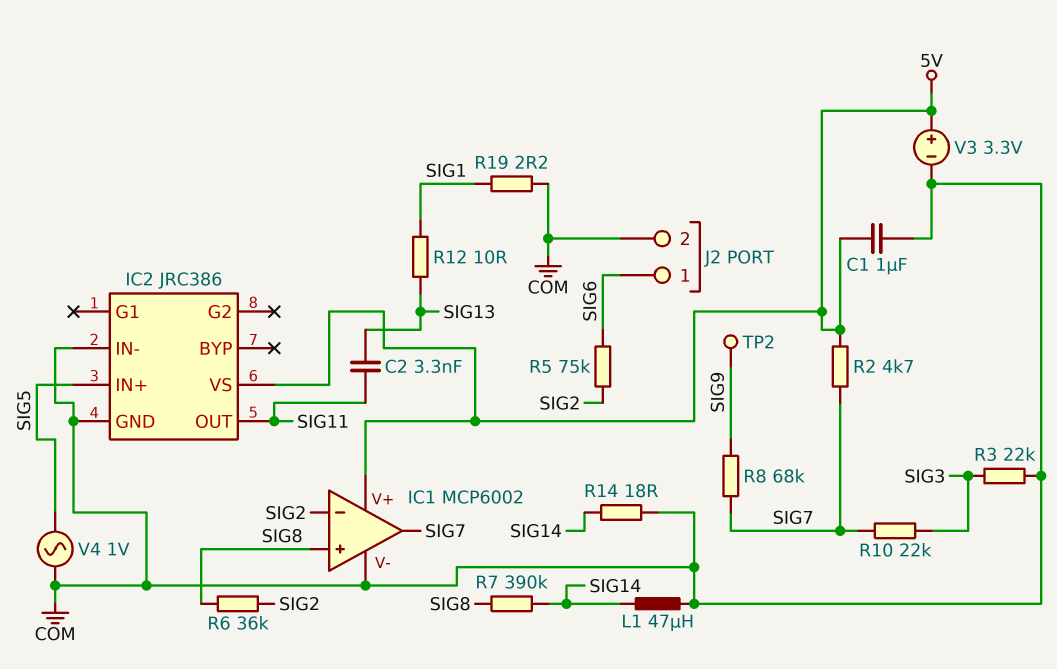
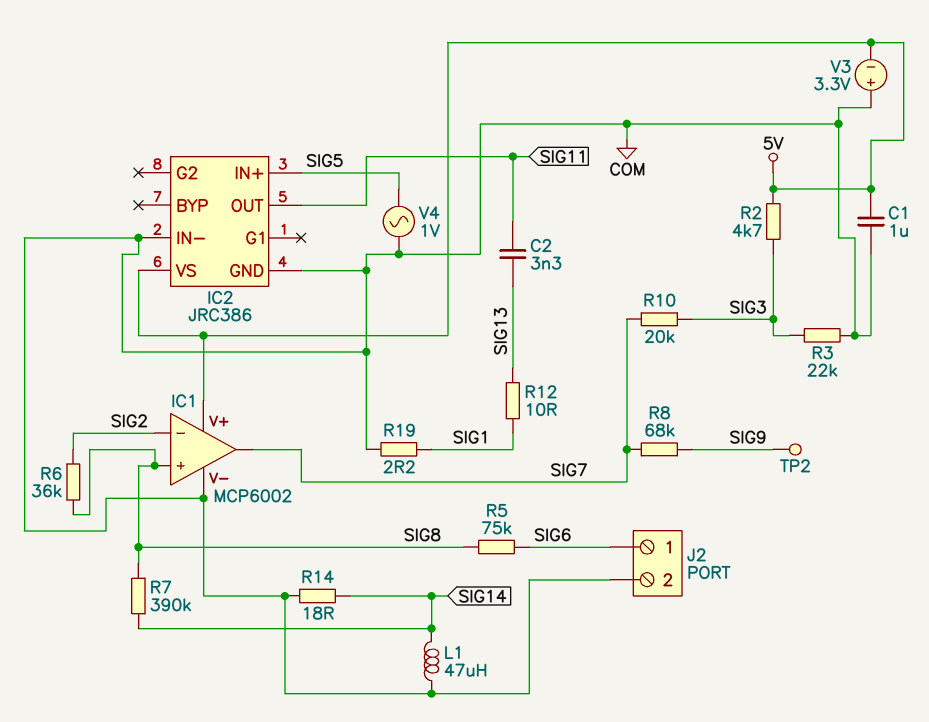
R2: 4.7k (5V, SIG7) -> 4.7k (5V, SIG3)
R5: 75k (SIG2, SIG6) -> 75k (SIG6, SIG8)
R10: 22k (SIG3, SIG7) -> 20k (SIG3, SIG7)
V3: 3.3V (plus 5V, minus COM) -> 3.3V (plus COM, minus 5V)

